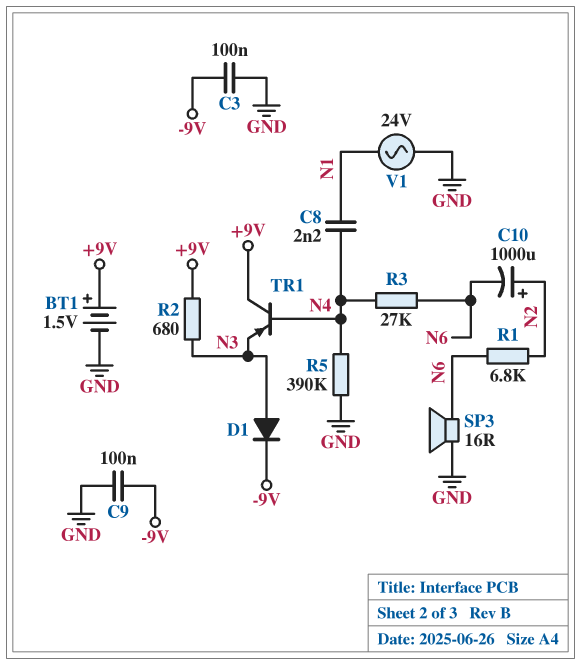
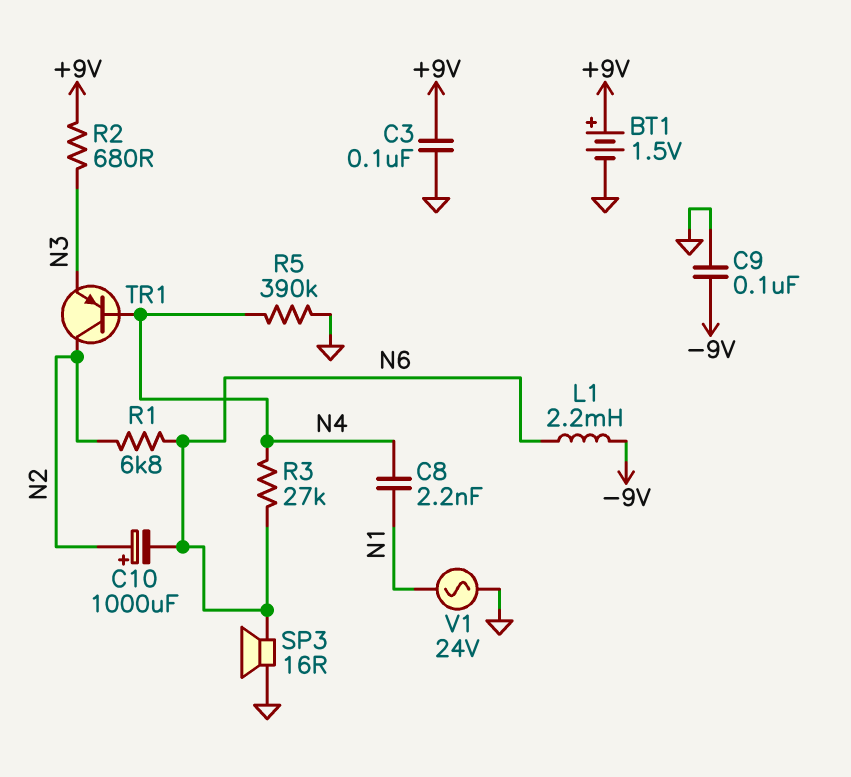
C3: 100nF (-9V, GND) -> 100nF (+9V, GND)
D1: diode (A N3, K -9V) -> none
L1: none -> 2.2mH (-9V, N6)
TR1: PNP (B N4, C +9V, E N3) -> PNP (B N4, C N2, E N3)

